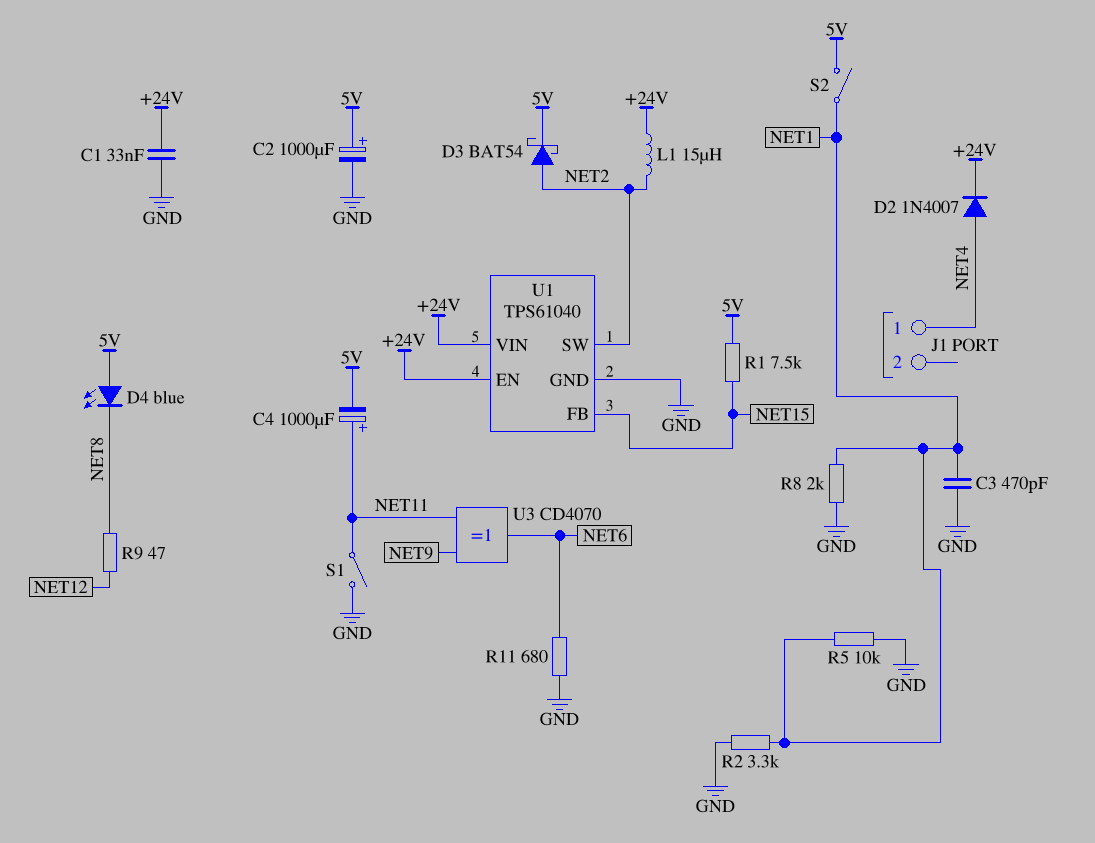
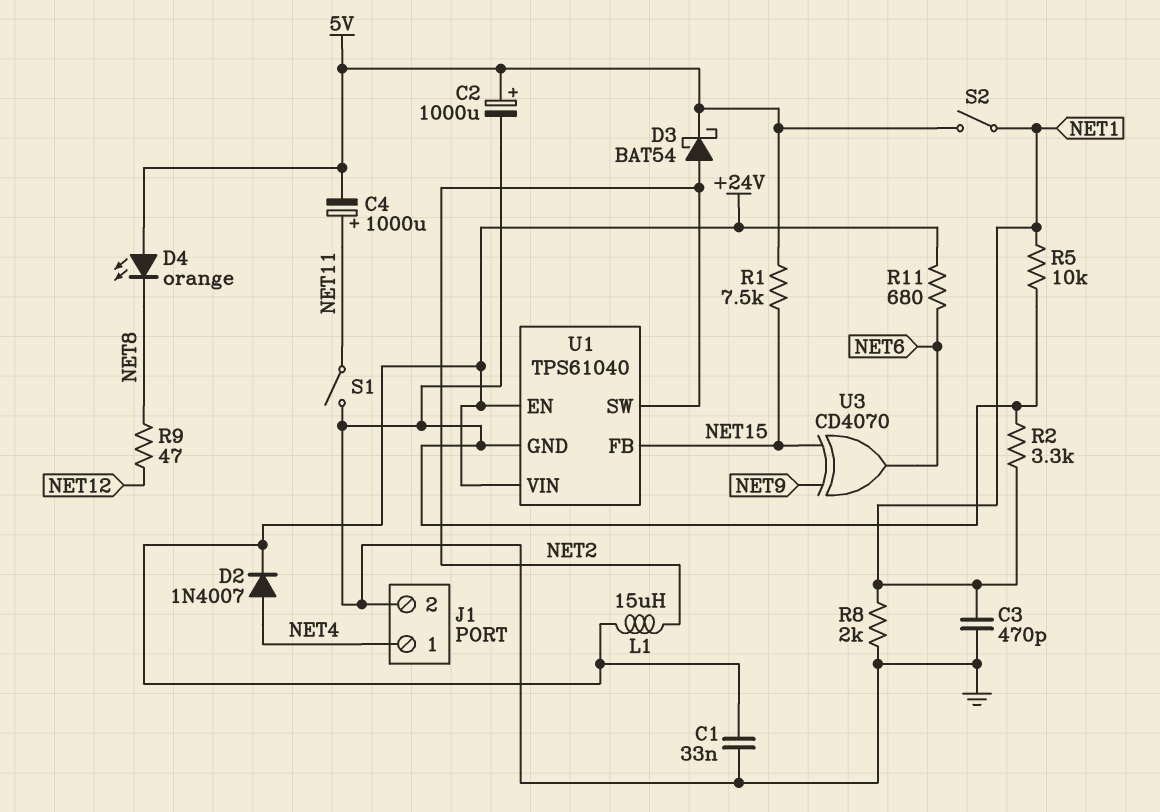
D4: LED blue (A 5V, K NET8) -> LED orange (A 5V, K NET8)
J1 pin 2: none -> GND
R11: 680 (GND, NET6) -> 680 (+24V, NET6)
U3: XOR CD4070 (in NET9, in NET11, out NET6) -> XOR CD4070 (in NET9, in NET15, out NET6)

